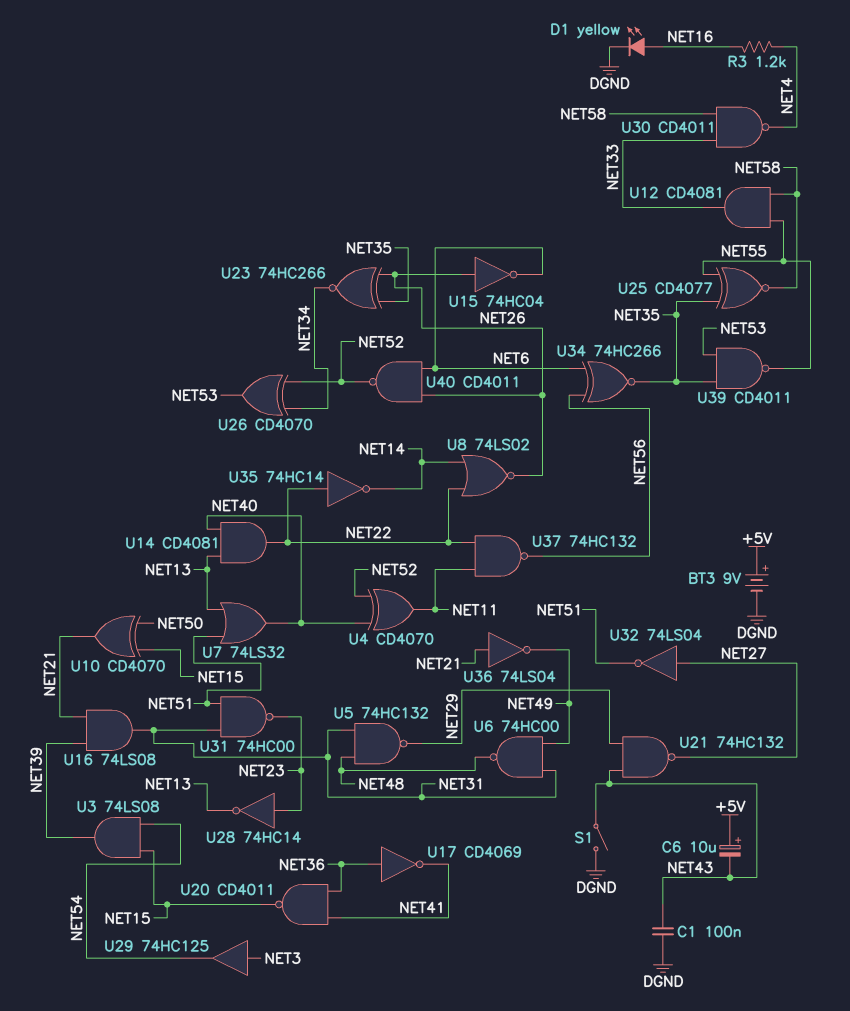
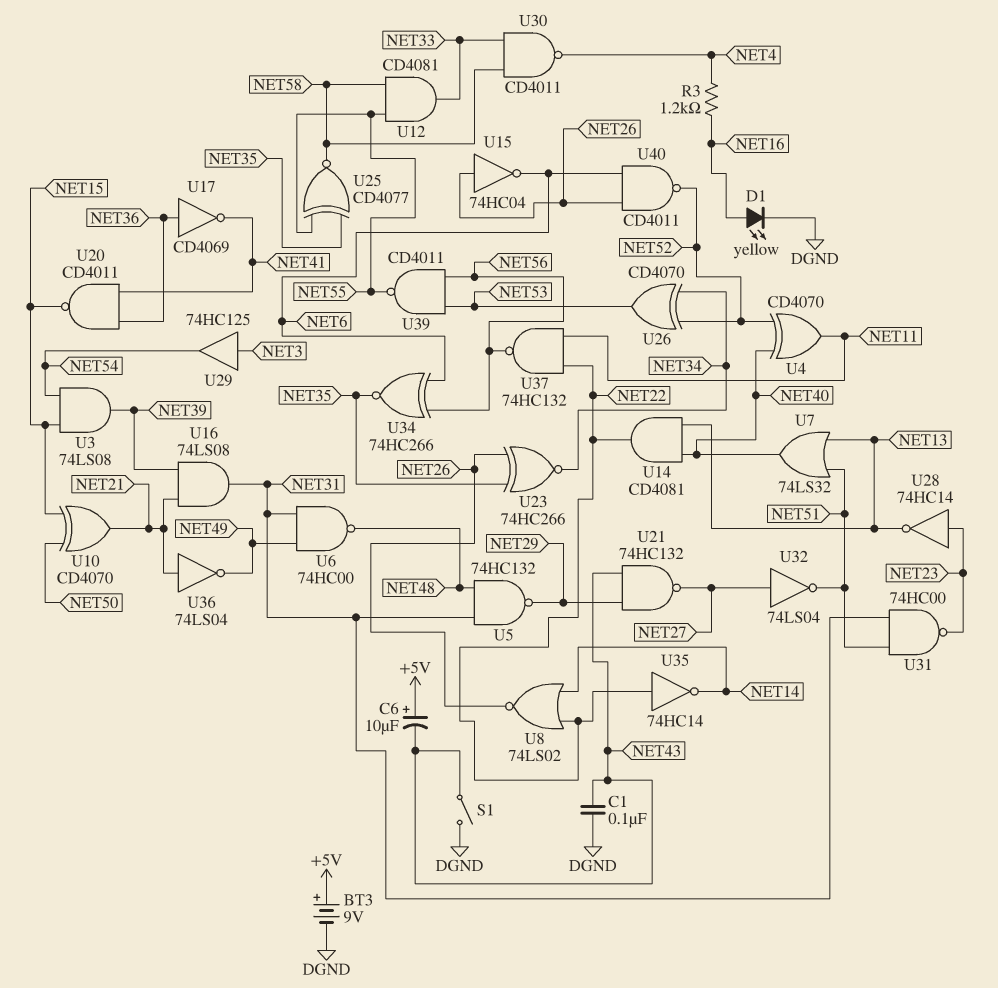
U39: NAND CD4011 (in NET35, in NET53, out NET55) -> NAND CD4011 (in NET53, in NET56, out NET55)

